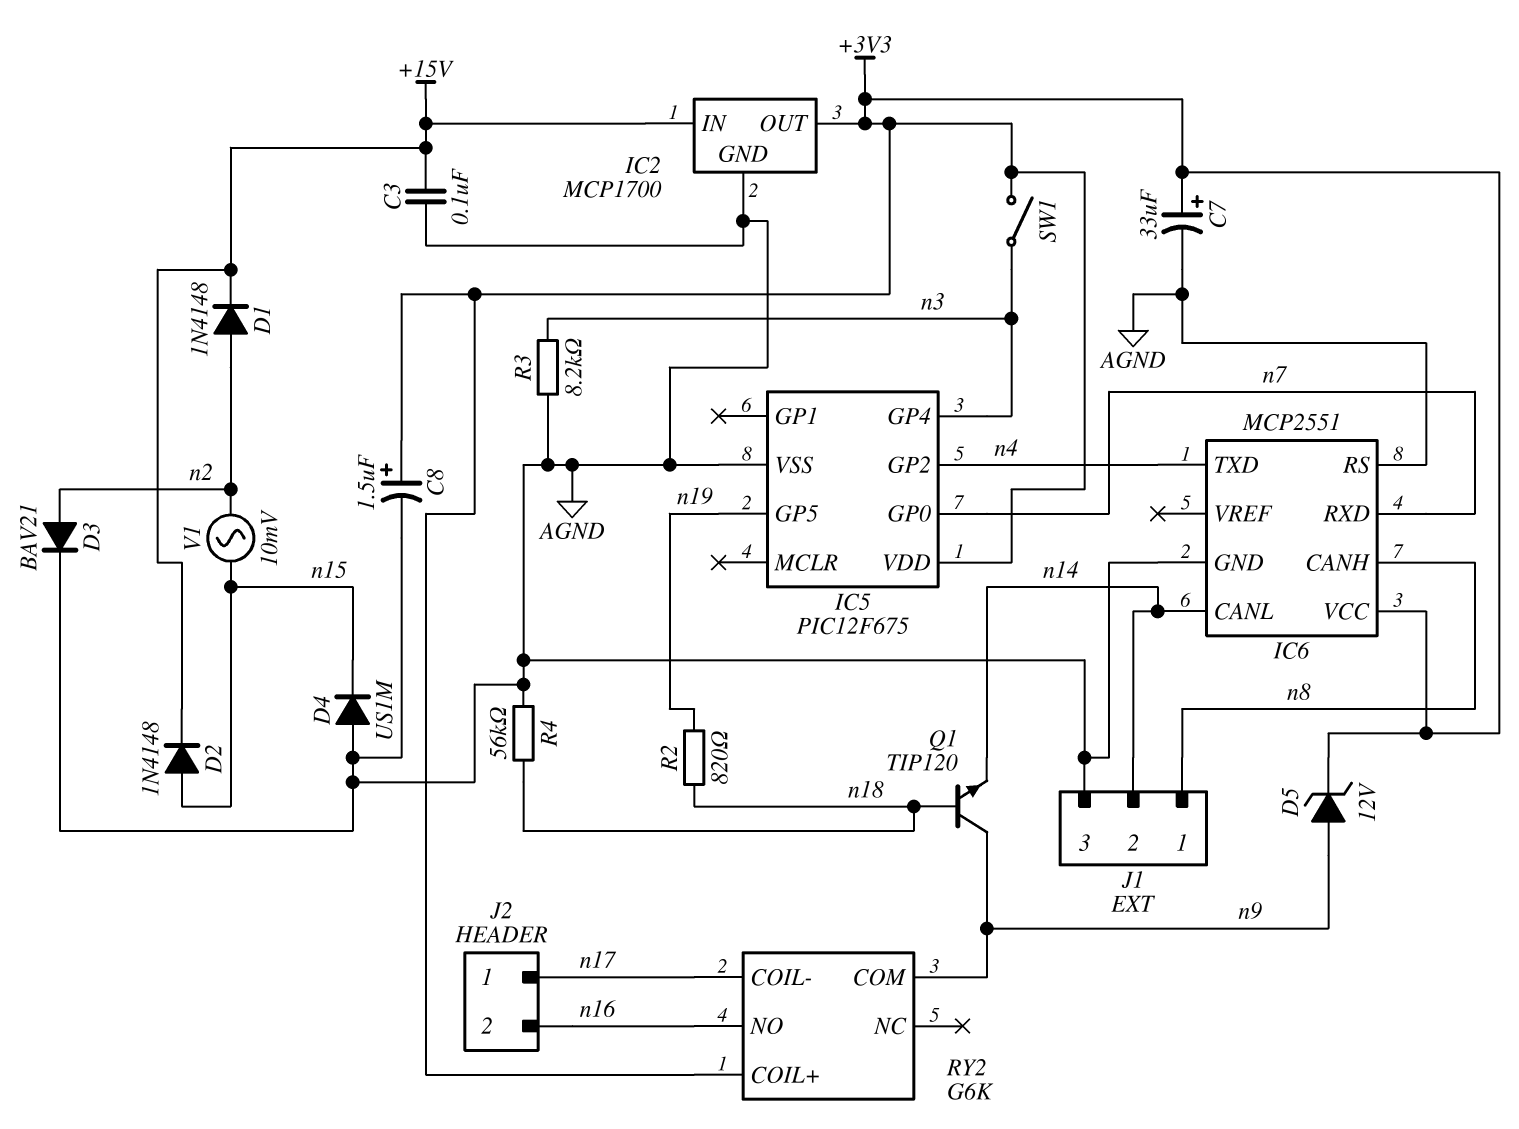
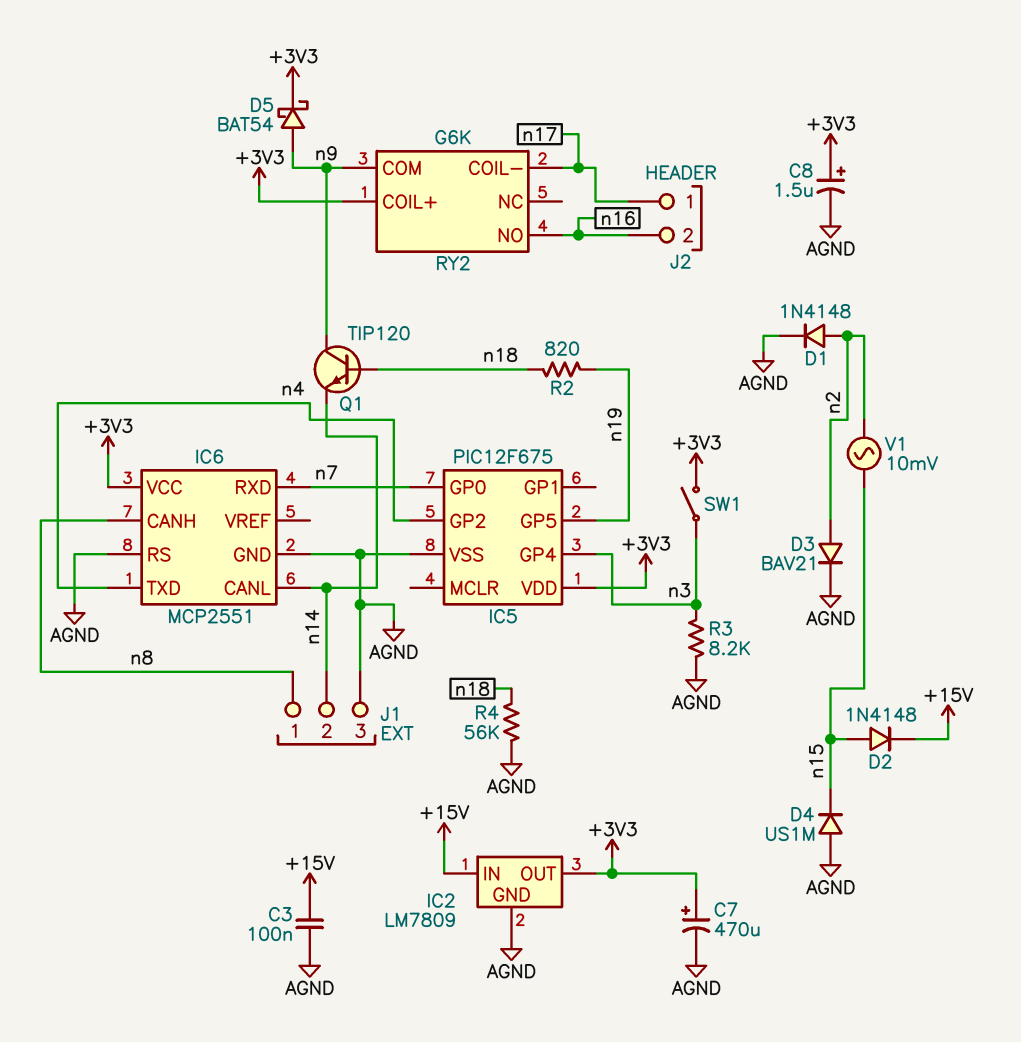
C7: 33uF (plus +3V3, minus AGND) -> 470uF (plus +3V3, minus AGND)
D1: diode 1N4148 (A n2, K +15V) -> diode 1N4148 (A n2, K AGND)
D5: zener 12V (A n9, K +3V3) -> schottky BAT54 (A n9, K +3V3)
IC2: MCP1700 -> LM7809

